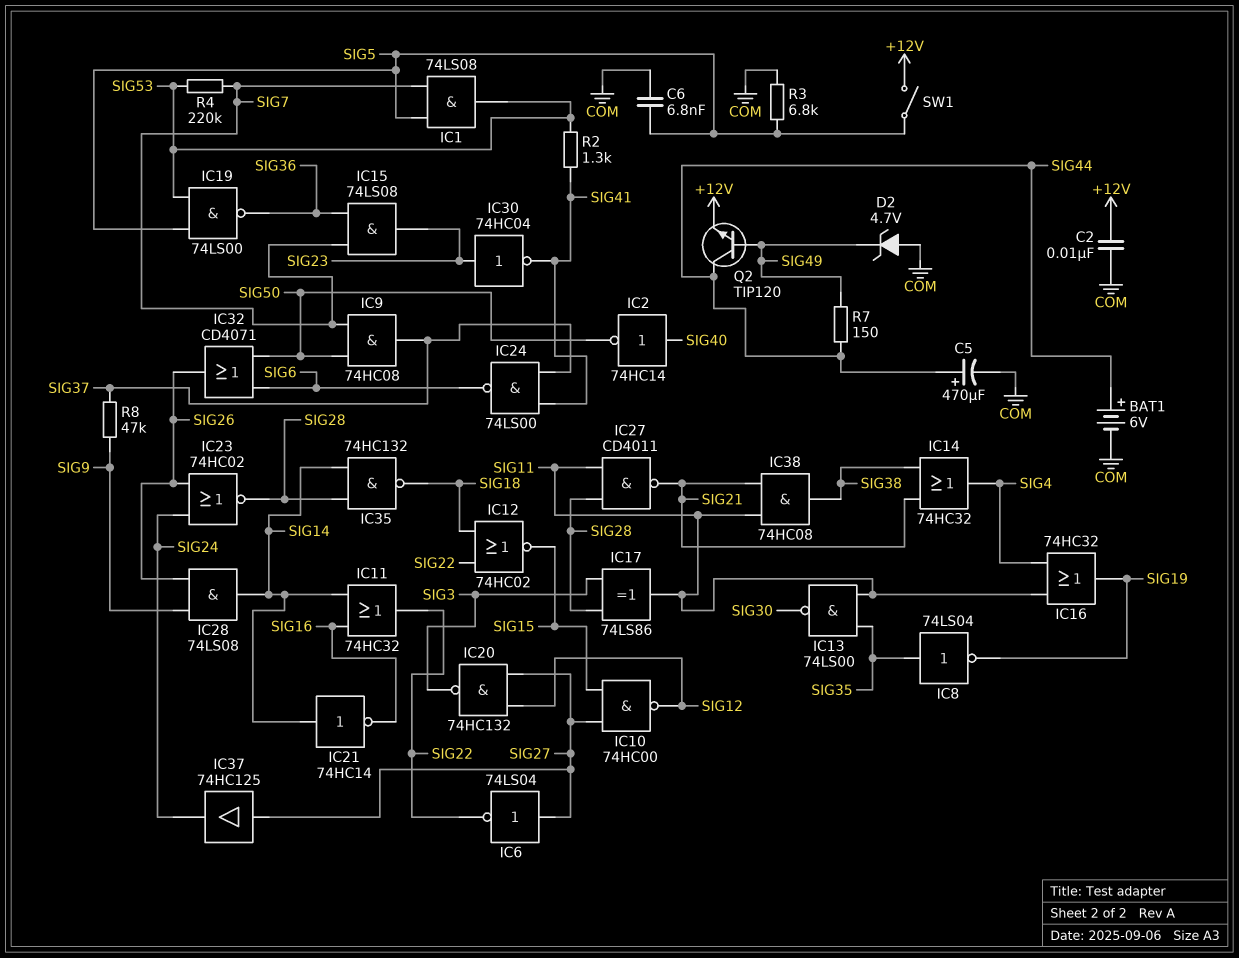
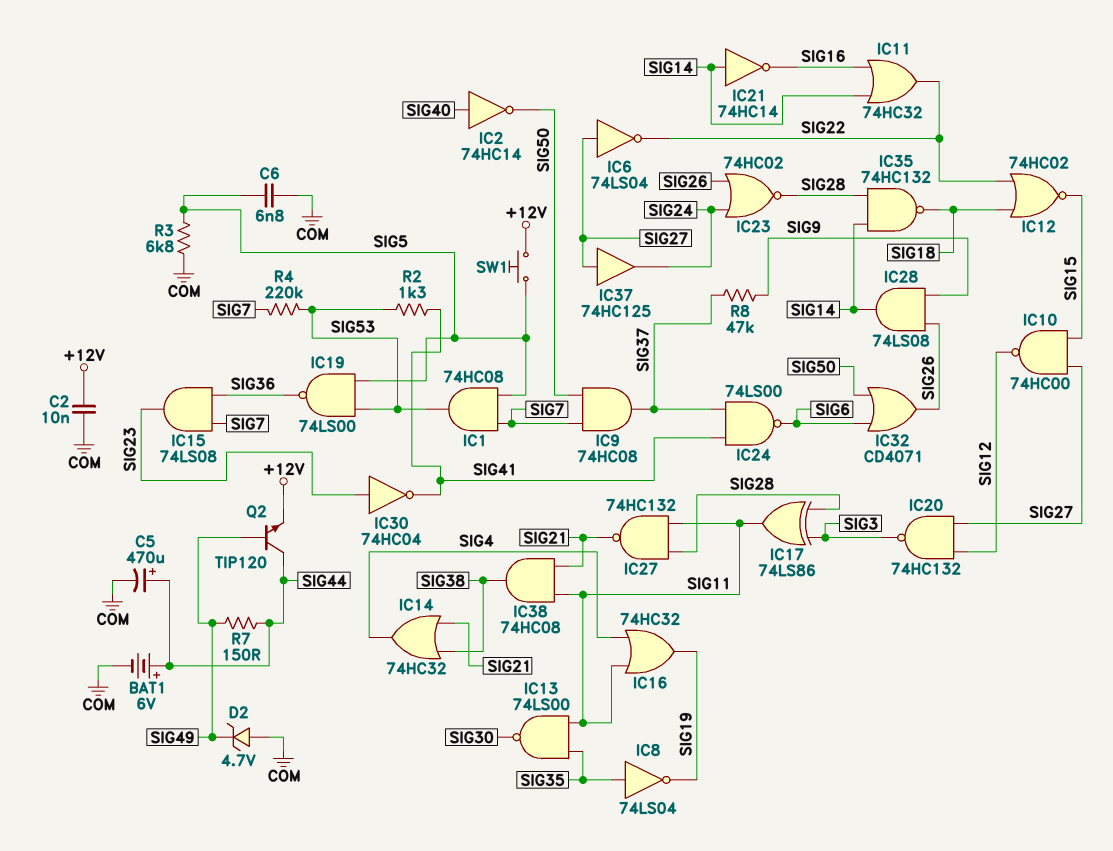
IC1: AND 74LS08 (in SIG5, in SIG7, out SIG53) -> AND 74HC08 (in SIG5, in SIG7, out SIG53)
IC27: NAND CD4011 (in SIG11, in SIG28, out SIG21) -> NAND 74HC132 (in SIG11, in SIG28, out SIG21)
SW1: switch (+12V, SIG5) -> button (+12V, SIG5)

